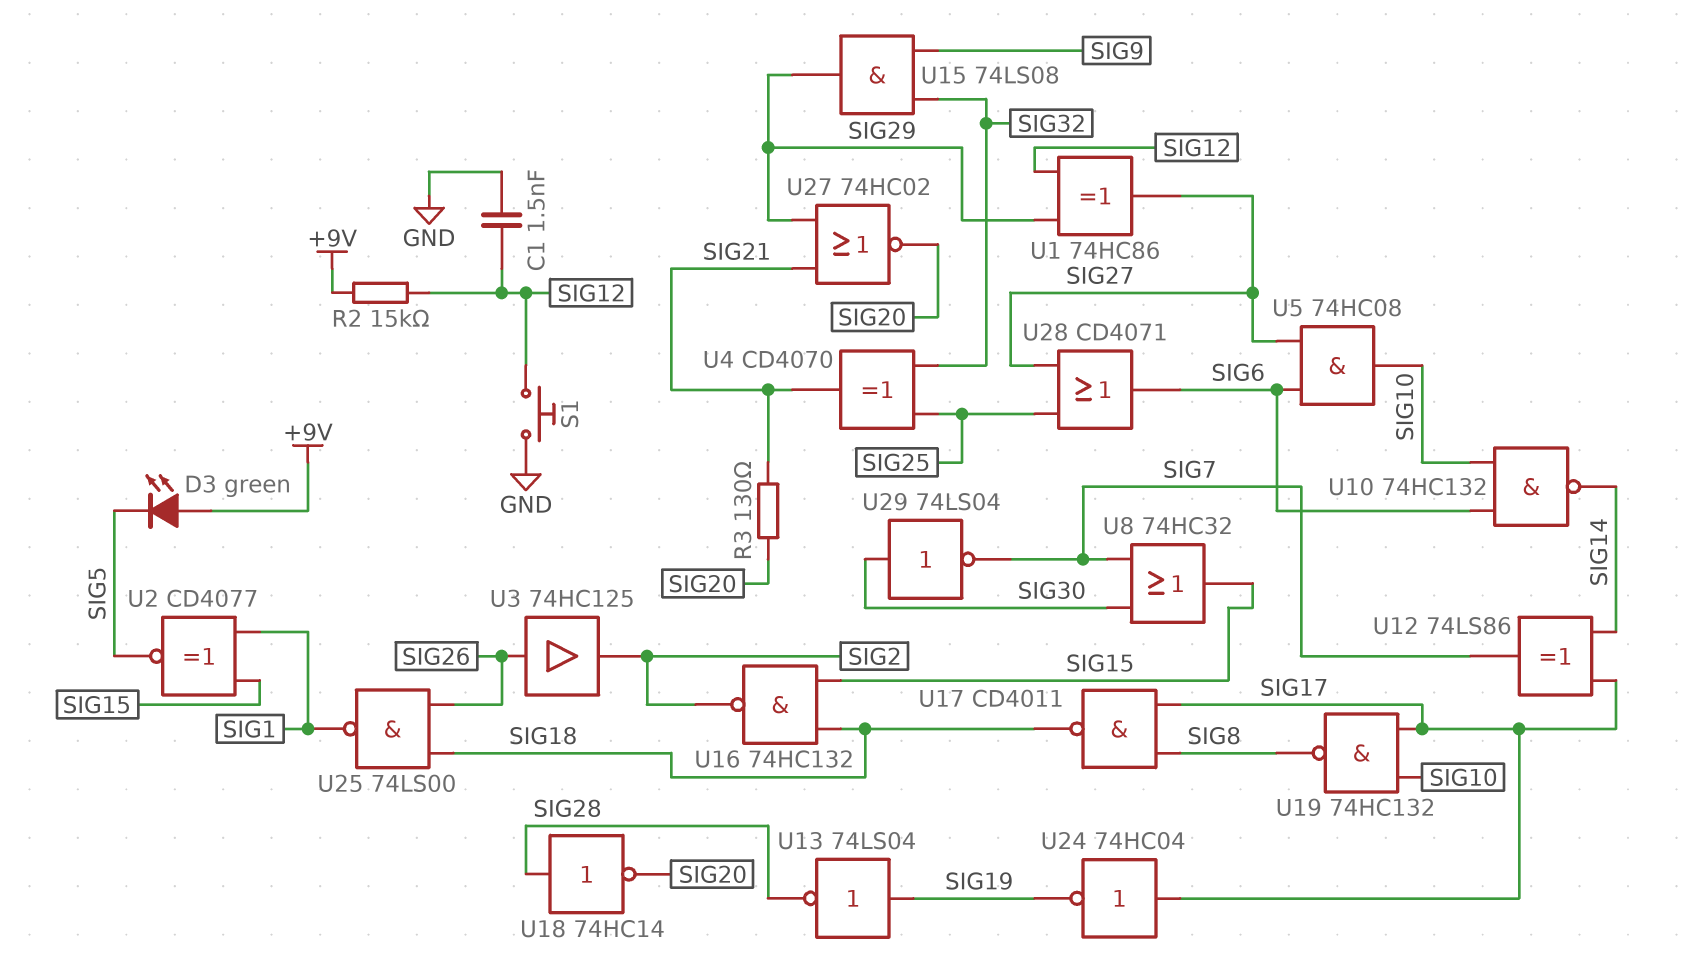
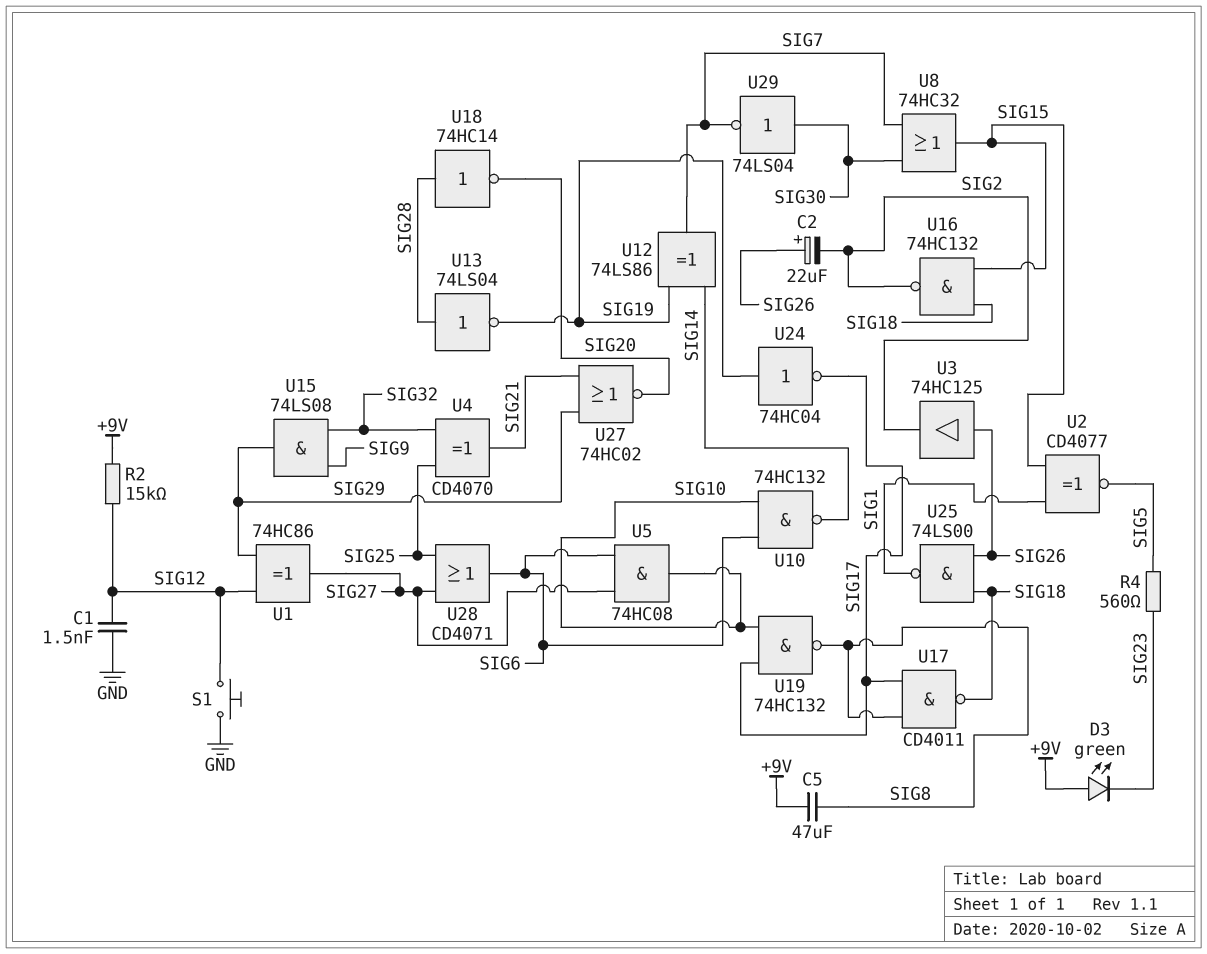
C2: none -> 22uF (plus SIG26, minus SIG2)
C5: none -> 47uF (+9V, SIG8)
D3: LED green (A +9V, K SIG5) -> LED green (A +9V, K SIG23)
R3: 130 (SIG20, SIG21) -> none
R4: none -> 560 (SIG5, SIG23)
U12: XOR 74LS86 (in SIG14, in SIG17, out SIG7) -> XOR 74LS86 (in SIG14, in SIG19, out SIG7)
U13: NOT 74LS04 (in SIG19, out SIG28) -> NOT 74LS04 (in SIG28, out SIG19)
U24: NOT 74HC04 (in SIG17, out SIG19) -> NOT 74HC04 (in SIG19, out SIG17)

